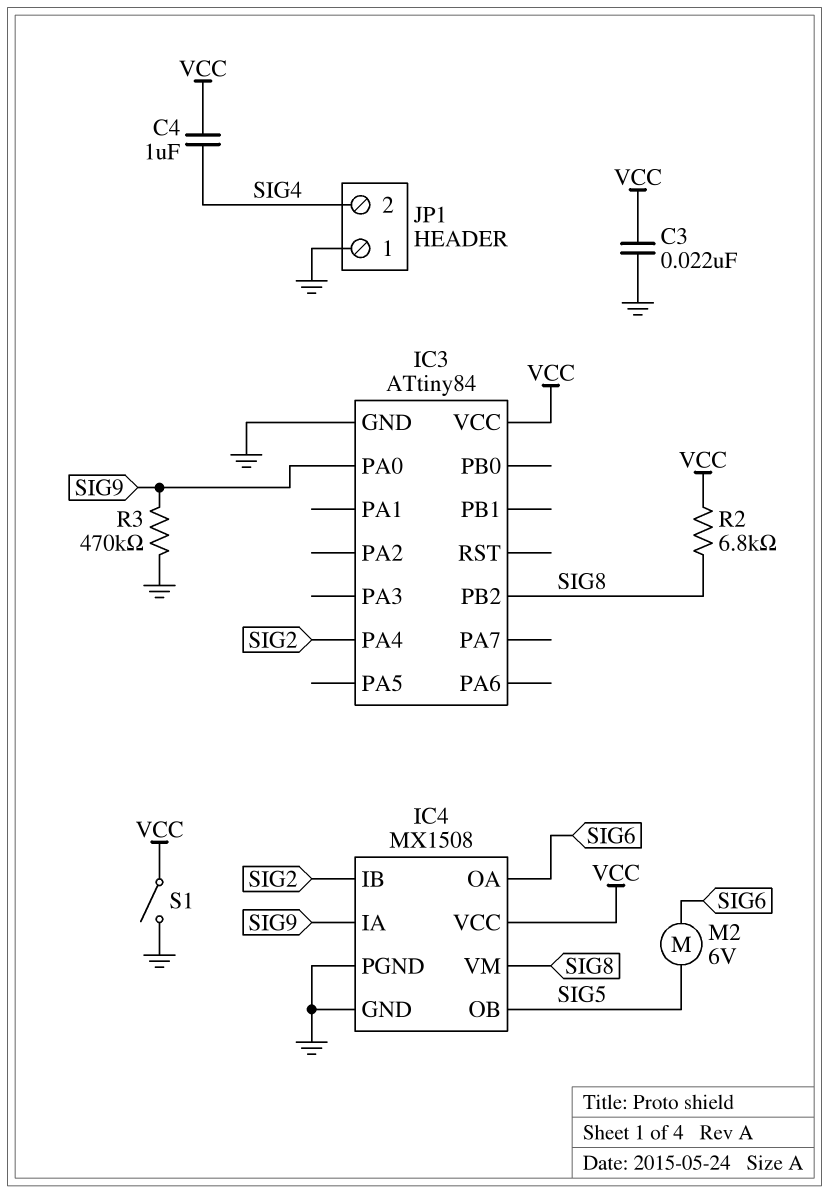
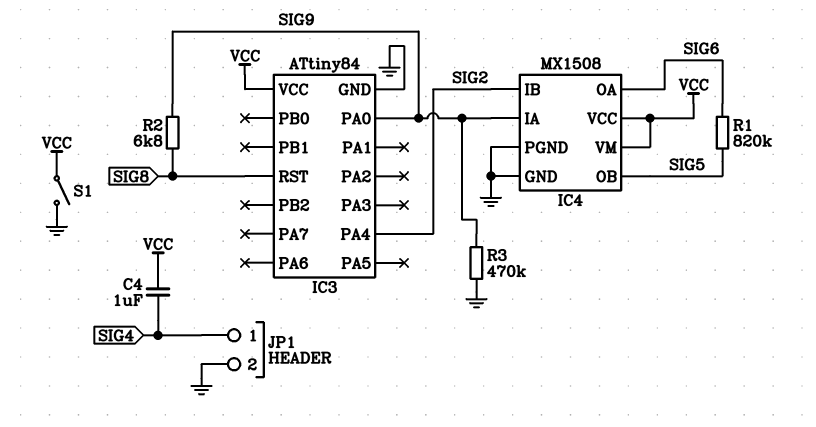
C3: 22nF (GND, VCC) -> none
IC3 pin PB2: SIG8 -> none
IC3 pin RST: none -> SIG8
IC4 pin VM: SIG8 -> VCC
JP1 pin 1: GND -> SIG4
JP1 pin 2: SIG4 -> GND
M2: motor 6V (SIG5, SIG6) -> none
R1: none -> 820k (SIG5, SIG6)
R2: 6.8k (SIG8, VCC) -> 6.8k (SIG8, SIG9)

